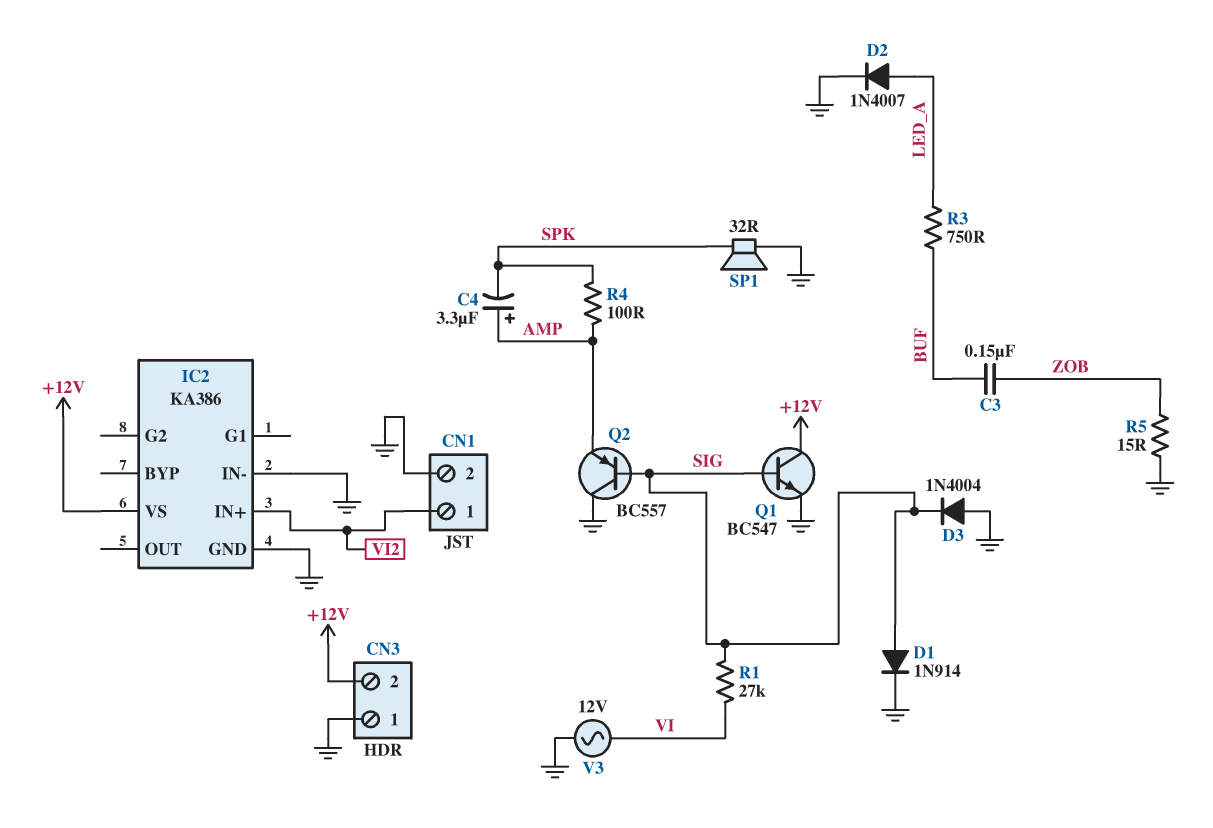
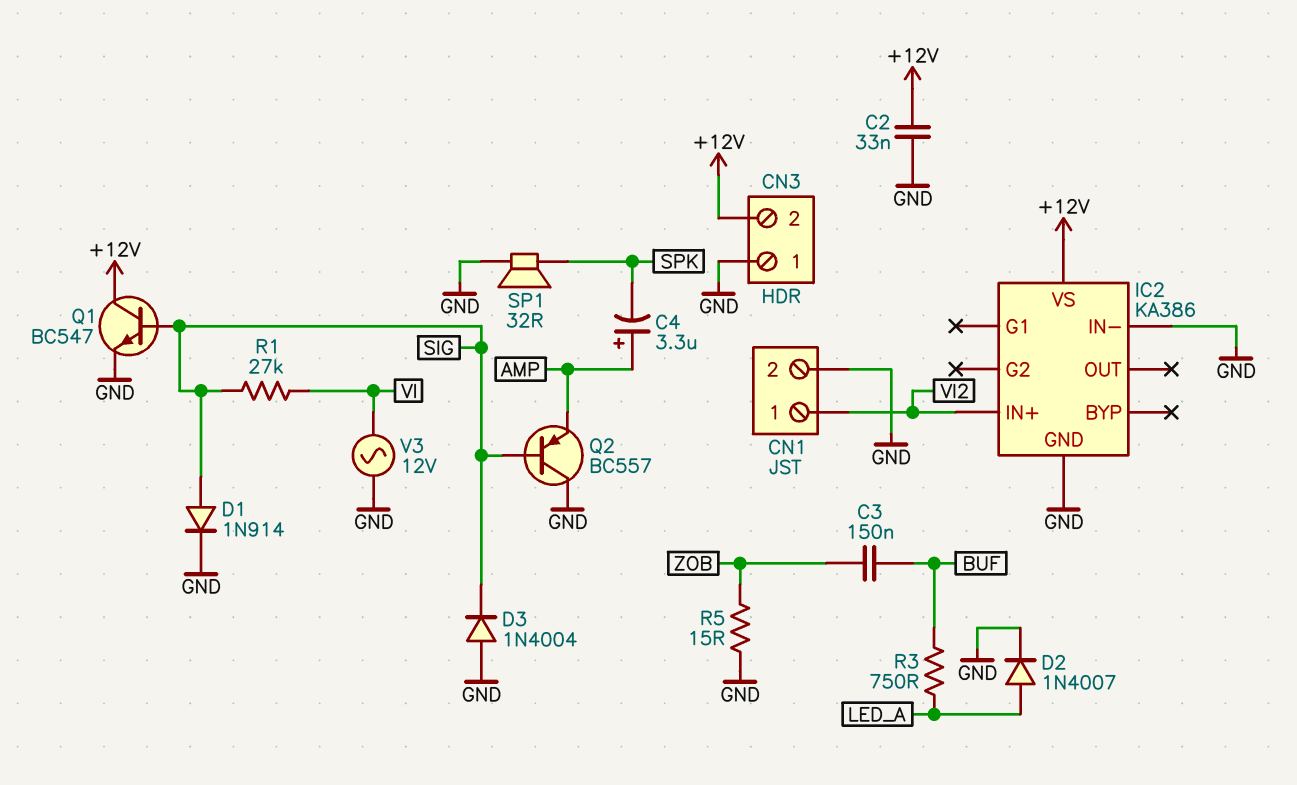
C2: none -> 33nF (+12V, GND)
R4: 100 (AMP, SPK) -> none

